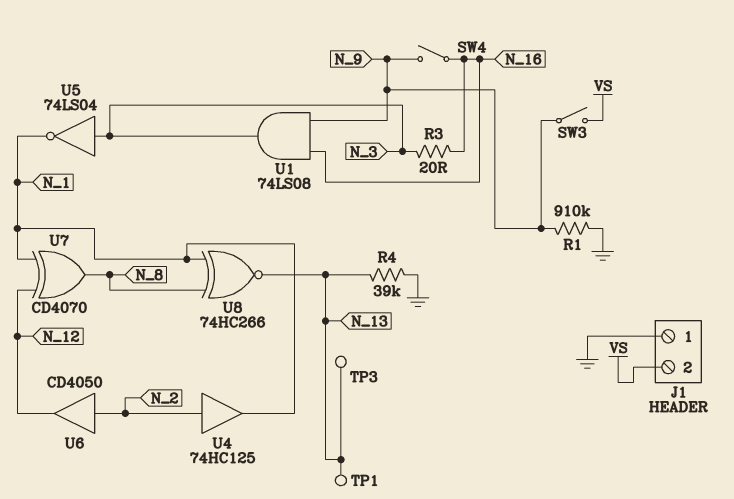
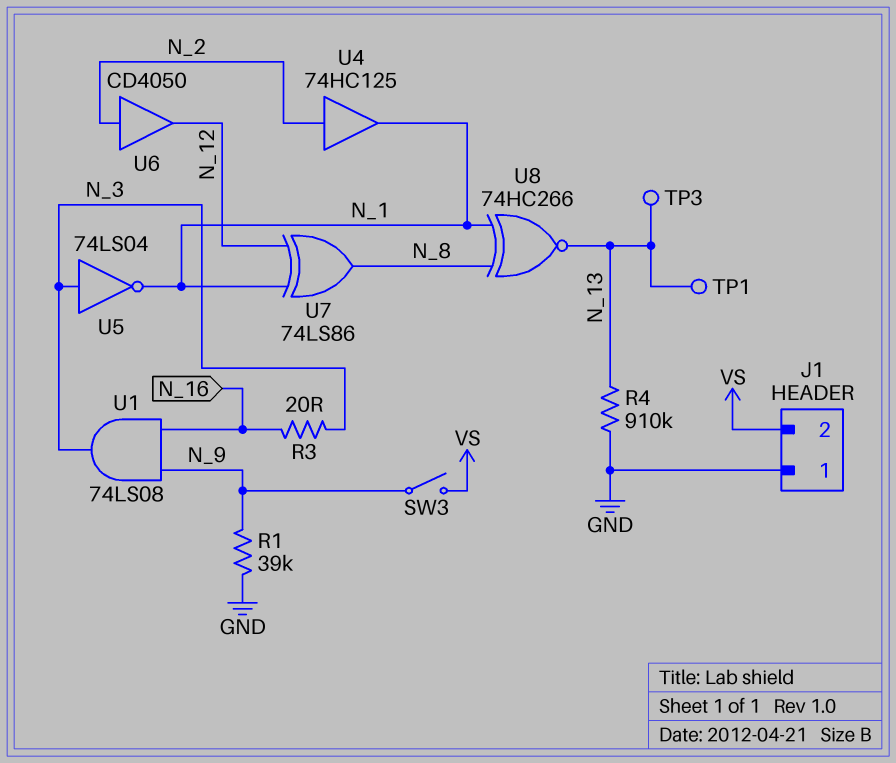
R1: 910k (GND, N_9) -> 39k (GND, N_9)
R4: 39k (GND, N_13) -> 910k (GND, N_13)
SW4: switch (N_9, N_16) -> none
U7: XOR CD4070 (in N_1, in N_12, out N_8) -> XOR 74LS86 (in N_1, in N_12, out N_8)

